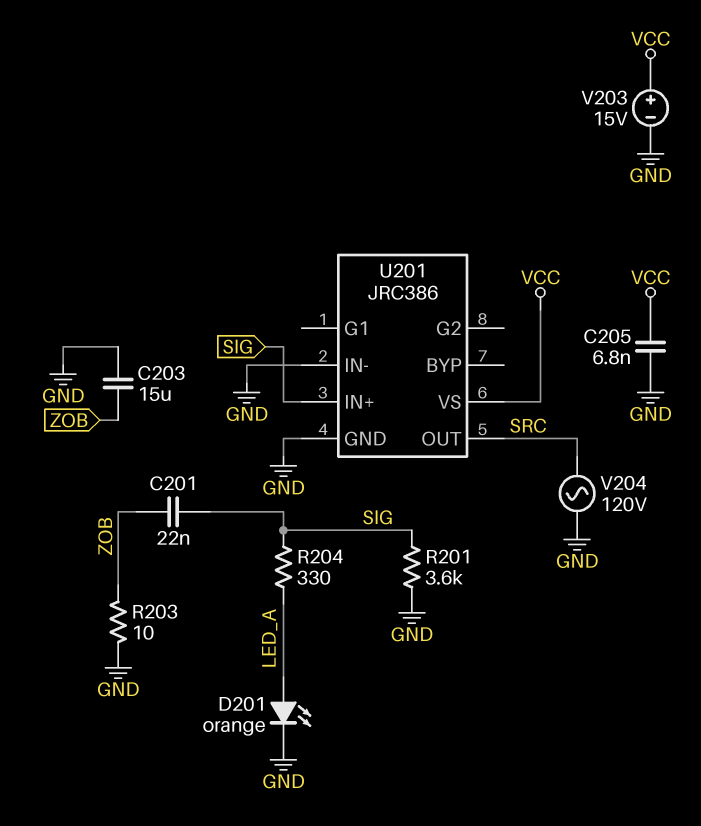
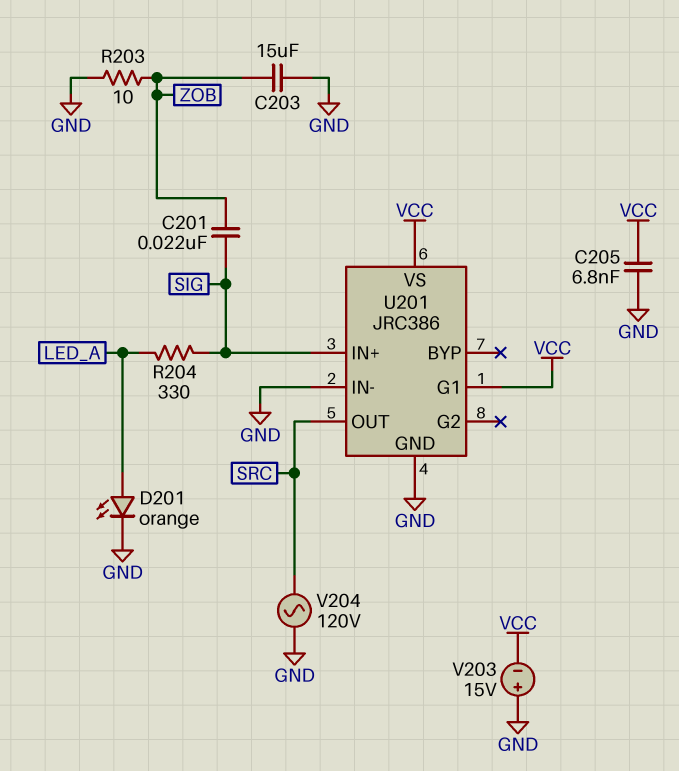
R201: 3.6k (GND, SIG) -> none
U201 pin G1: none -> VCC
V203: 15V (plus VCC, minus GND) -> 15V (plus GND, minus VCC)

